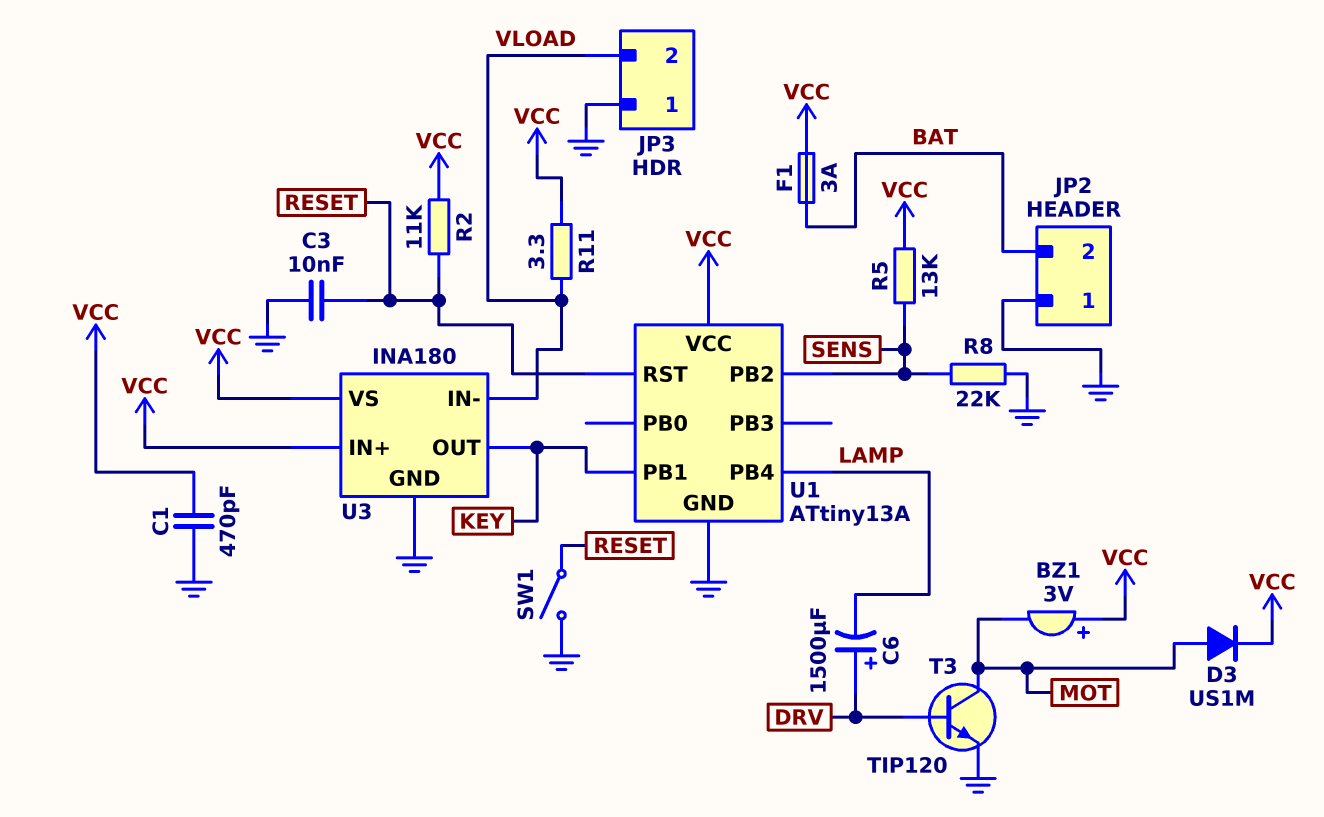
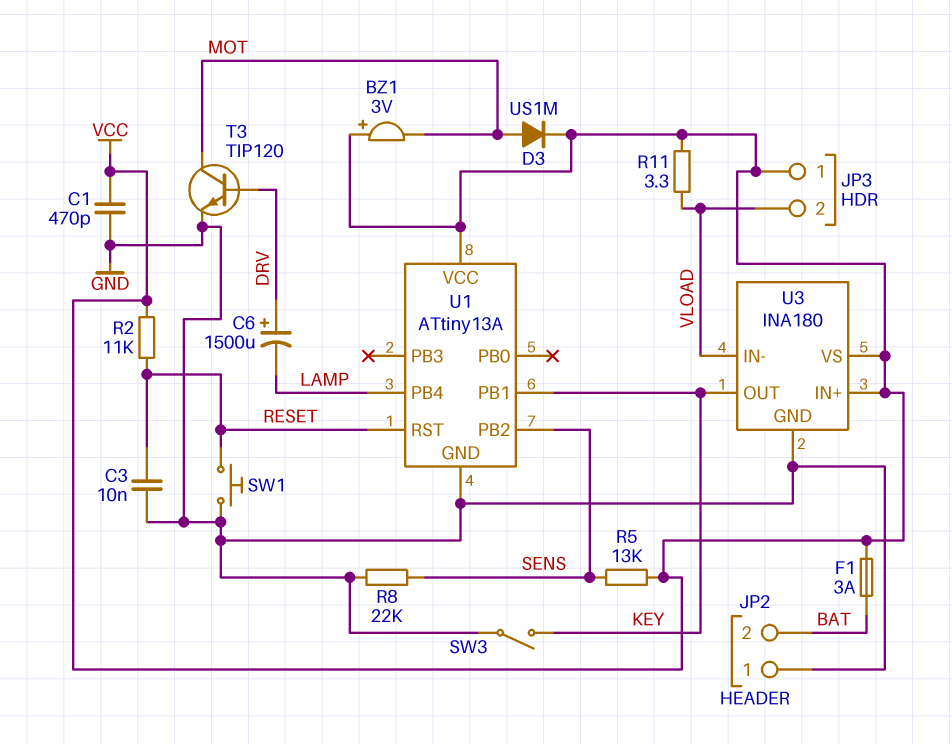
JP3 pin 1: GND -> VCC
SW1: switch (GND, RESET) -> button (GND, RESET)
SW3: none -> switch (GND, KEY)

